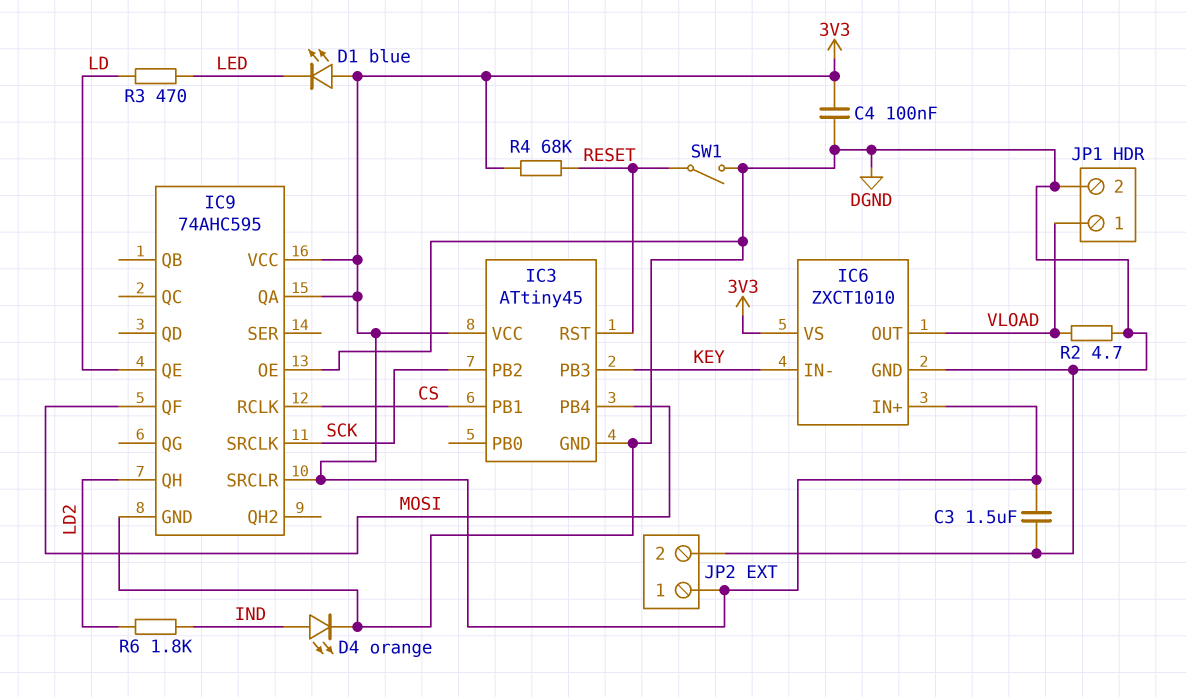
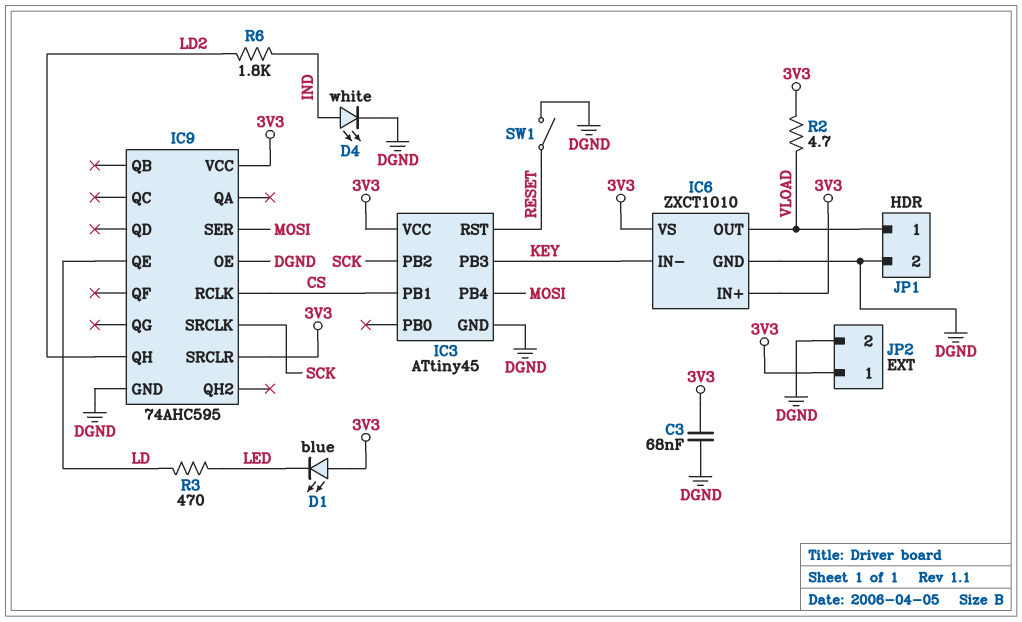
C3: 1.5uF (3V3, DGND) -> 68nF (3V3, DGND)
C4: 100nF (3V3, DGND) -> none
D4: LED orange (A IND, K DGND) -> LED white (A IND, K DGND)
IC9 pin QA: 3V3 -> none
IC9 pin QF: MOSI -> none
IC9 pin SER: none -> MOSI
R2: 4.7 (DGND, VLOAD) -> 4.7 (3V3, VLOAD)
R4: 68k (3V3, RESET) -> none

